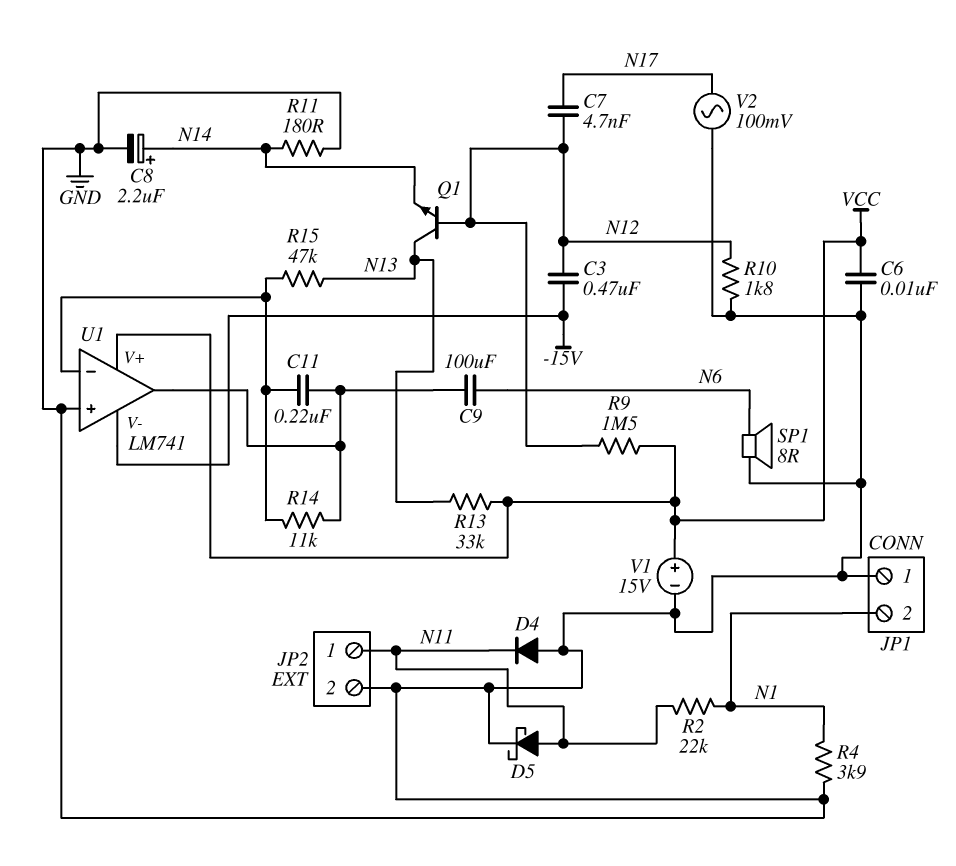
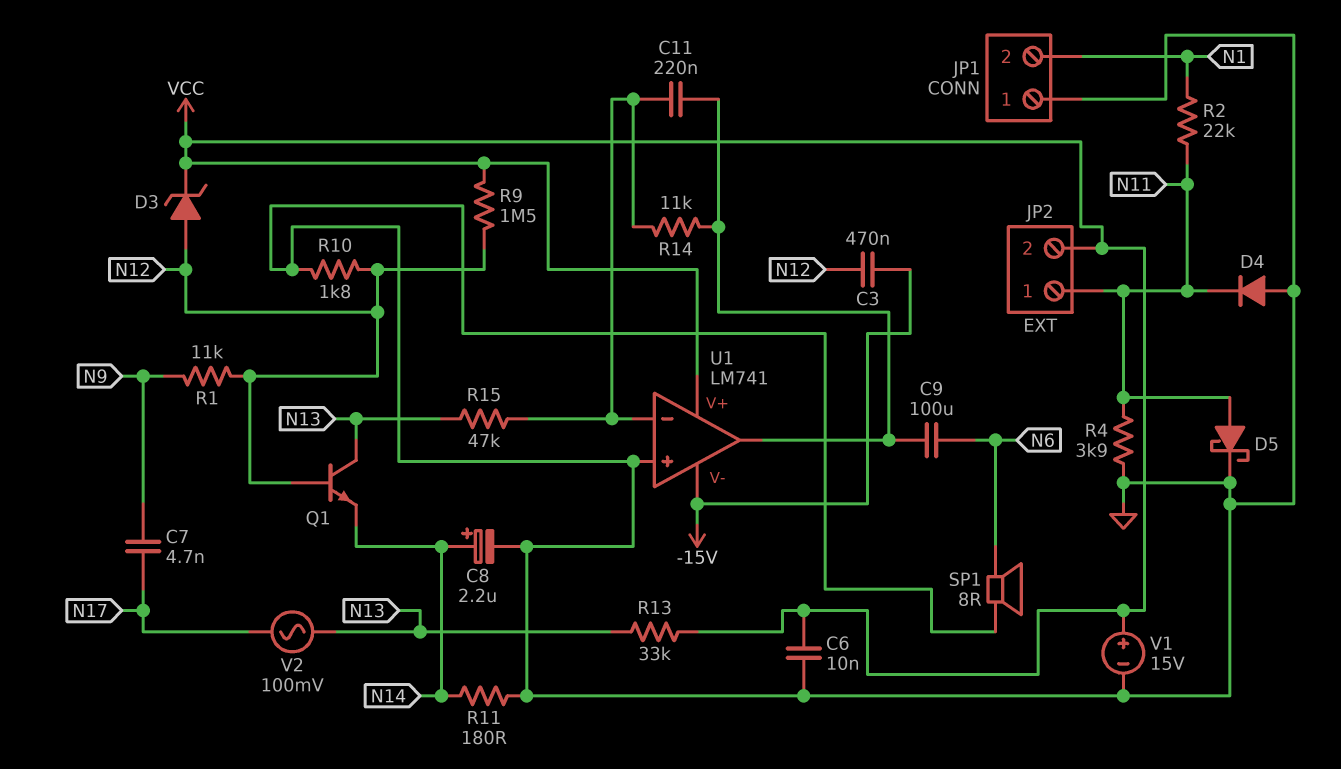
C7: 4.7nF (N12, N17) -> 4.7nF (N9, N17)
D3: none -> zener (A N12, K VCC)
JP2 pin 2: GND -> VCC
R1: none -> 11k (N9, N12)
R4: 3.9k (GND, N1) -> 3.9k (GND, N11)
V2: AC 100mV (GND, N17) -> AC 100mV (N13, N17)

